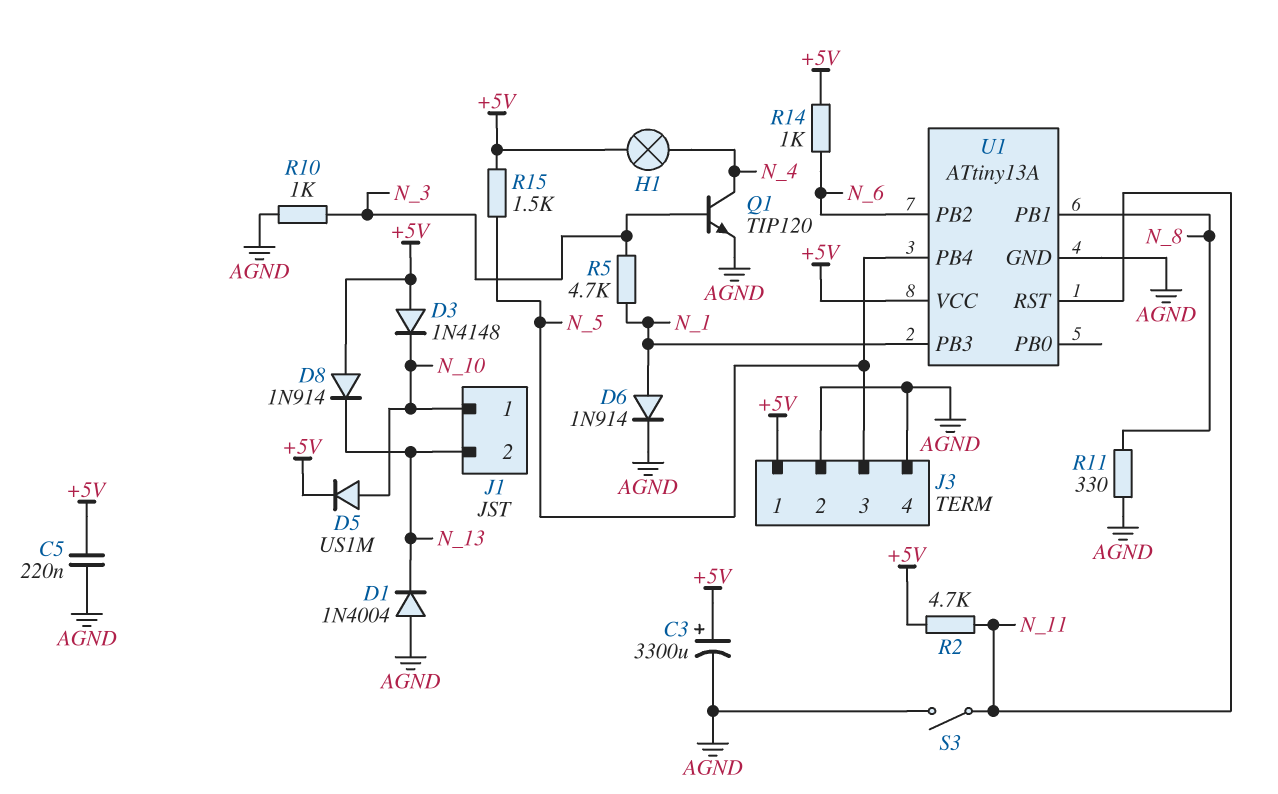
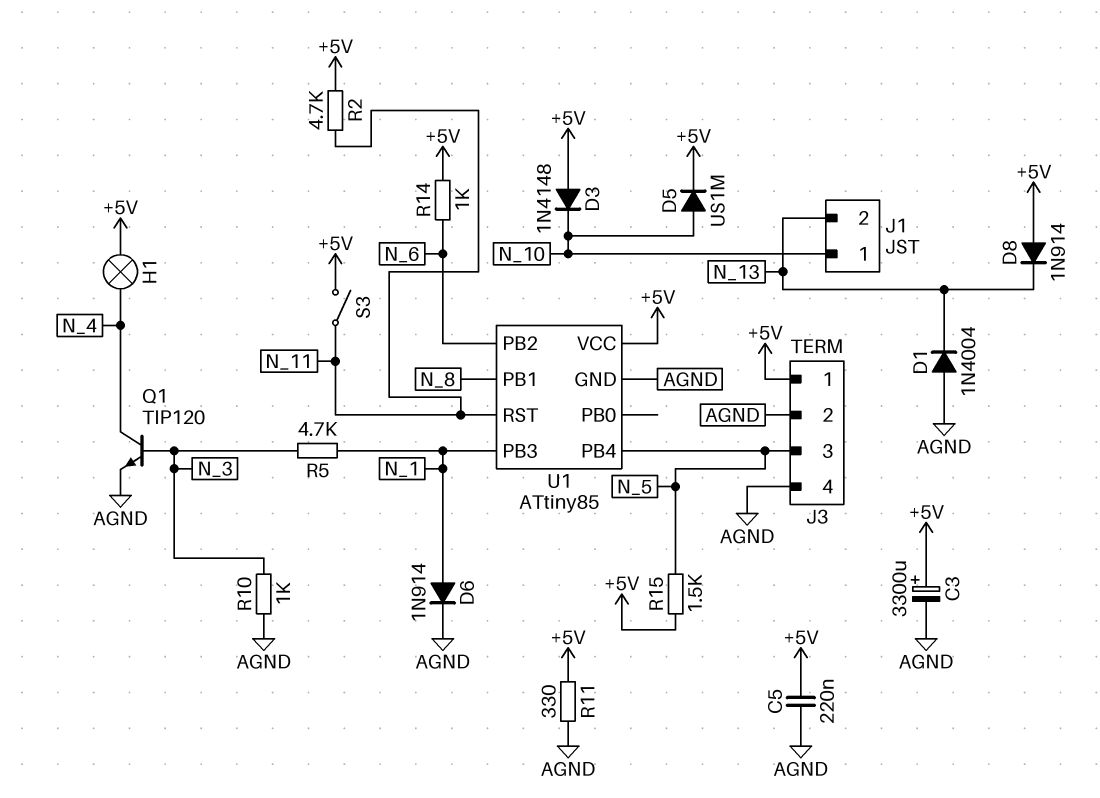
R11: 330 (AGND, N_8) -> 330 (+5V, AGND)
S3: switch (AGND, N_11) -> switch (+5V, N_11)
U1: ATtiny13A -> ATtiny85

